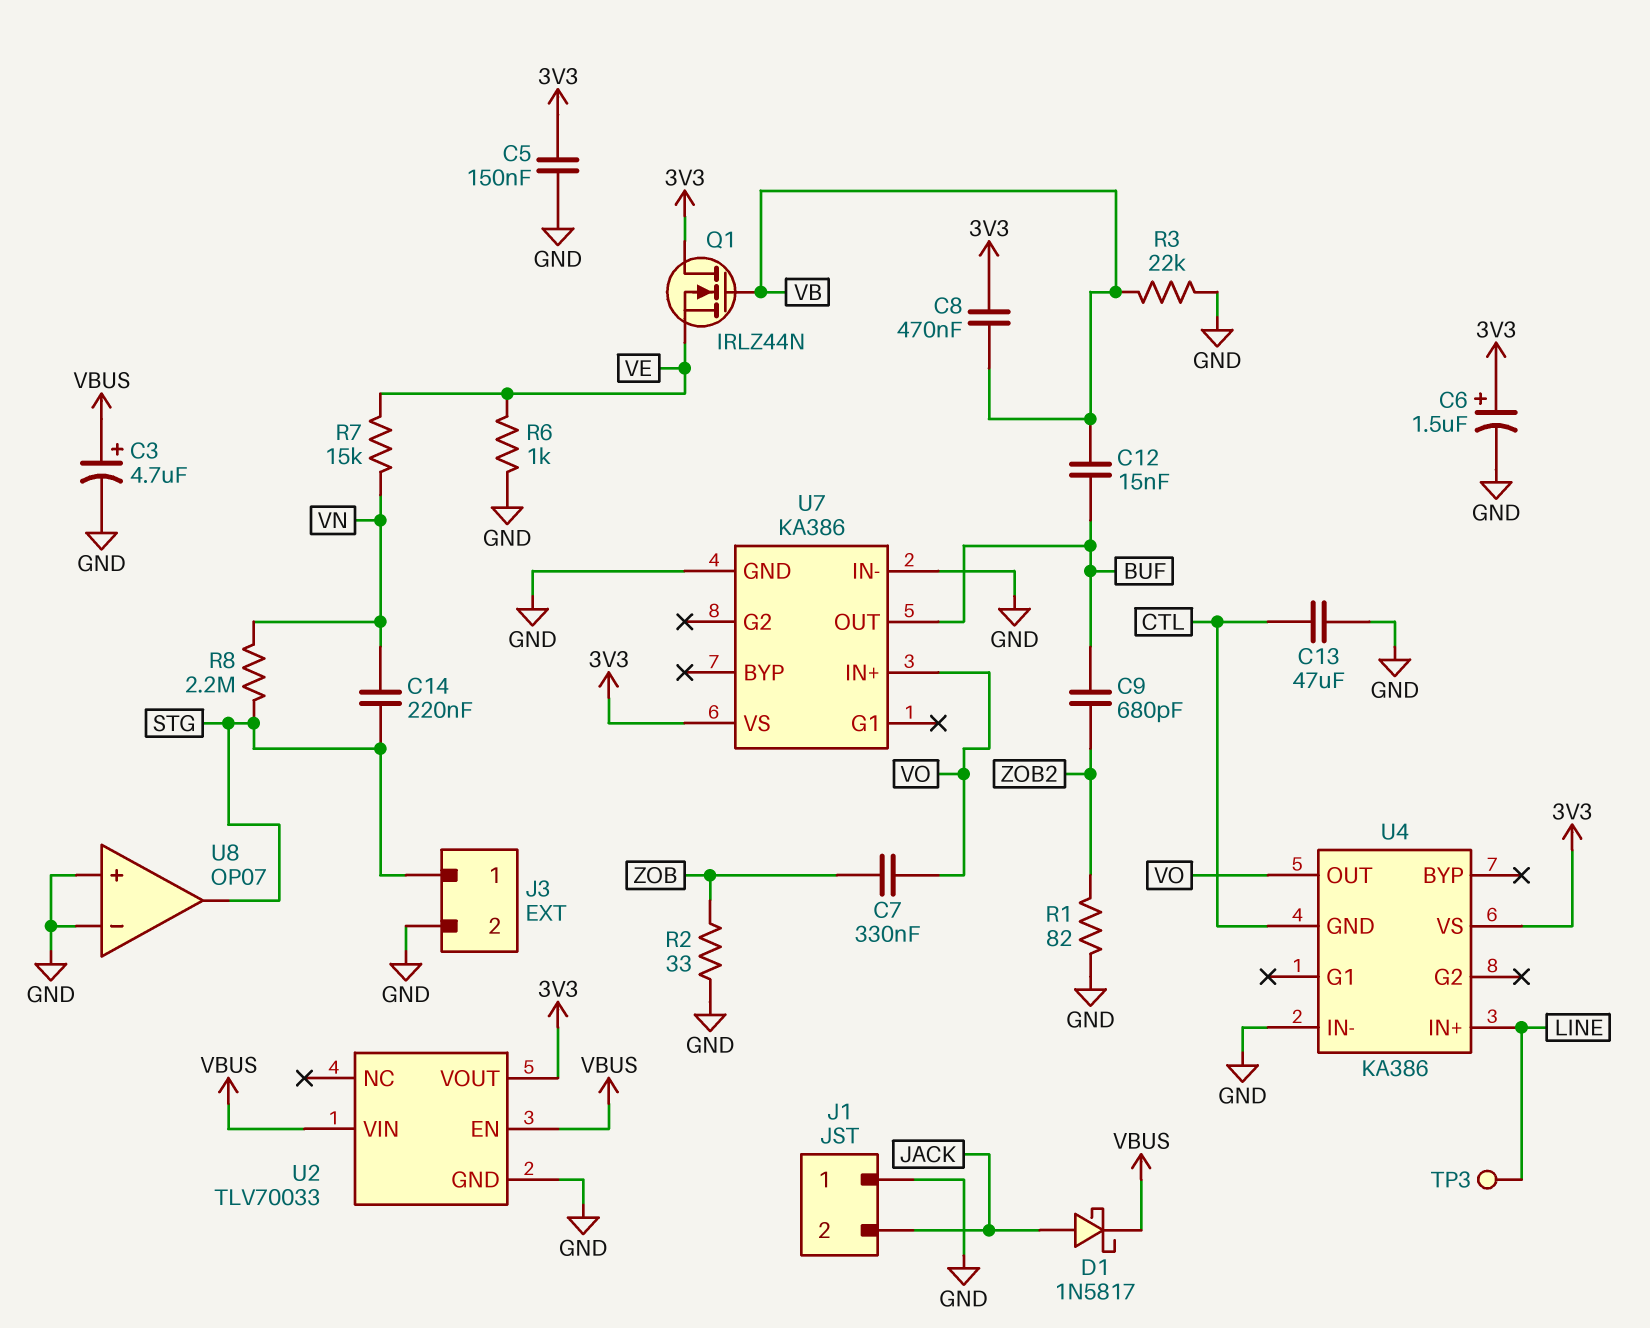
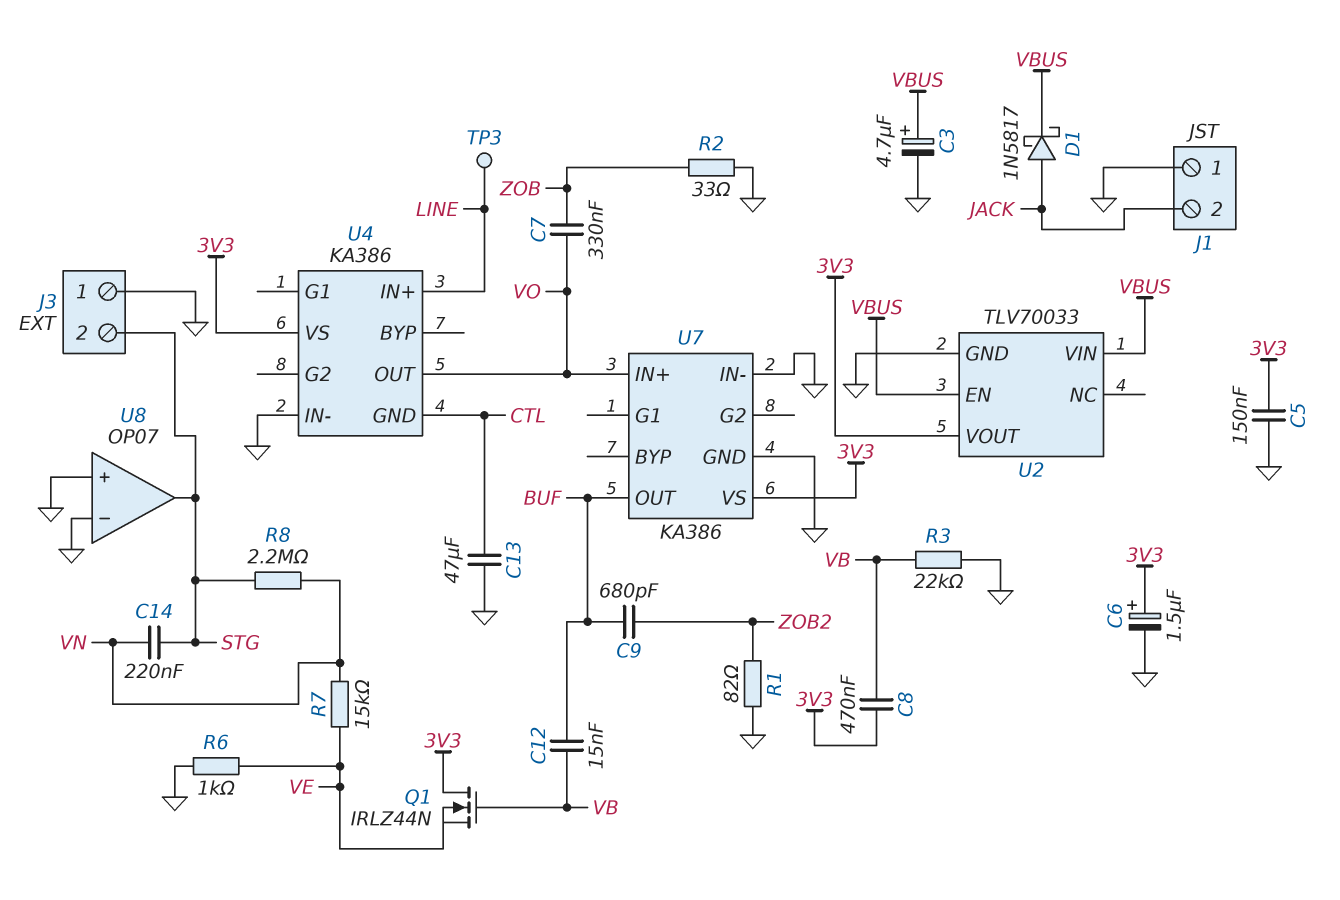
J3 pin 1: STG -> GND
J3 pin 2: GND -> STG

